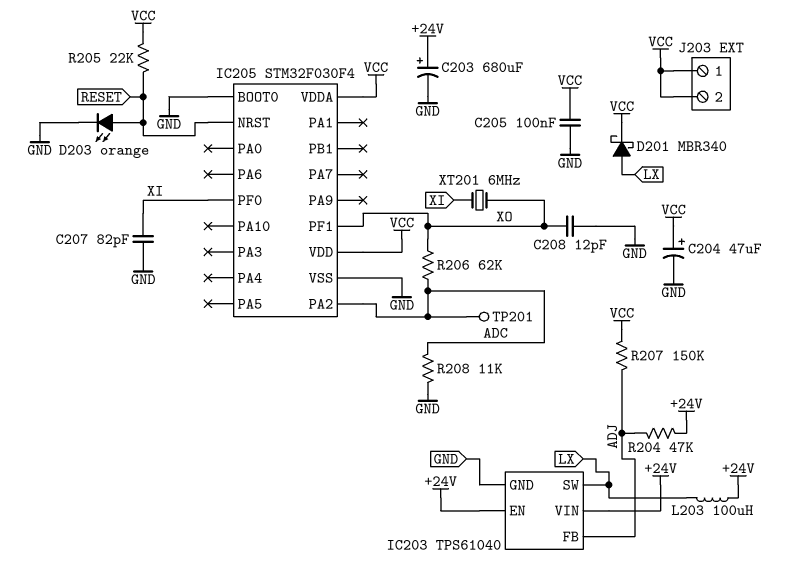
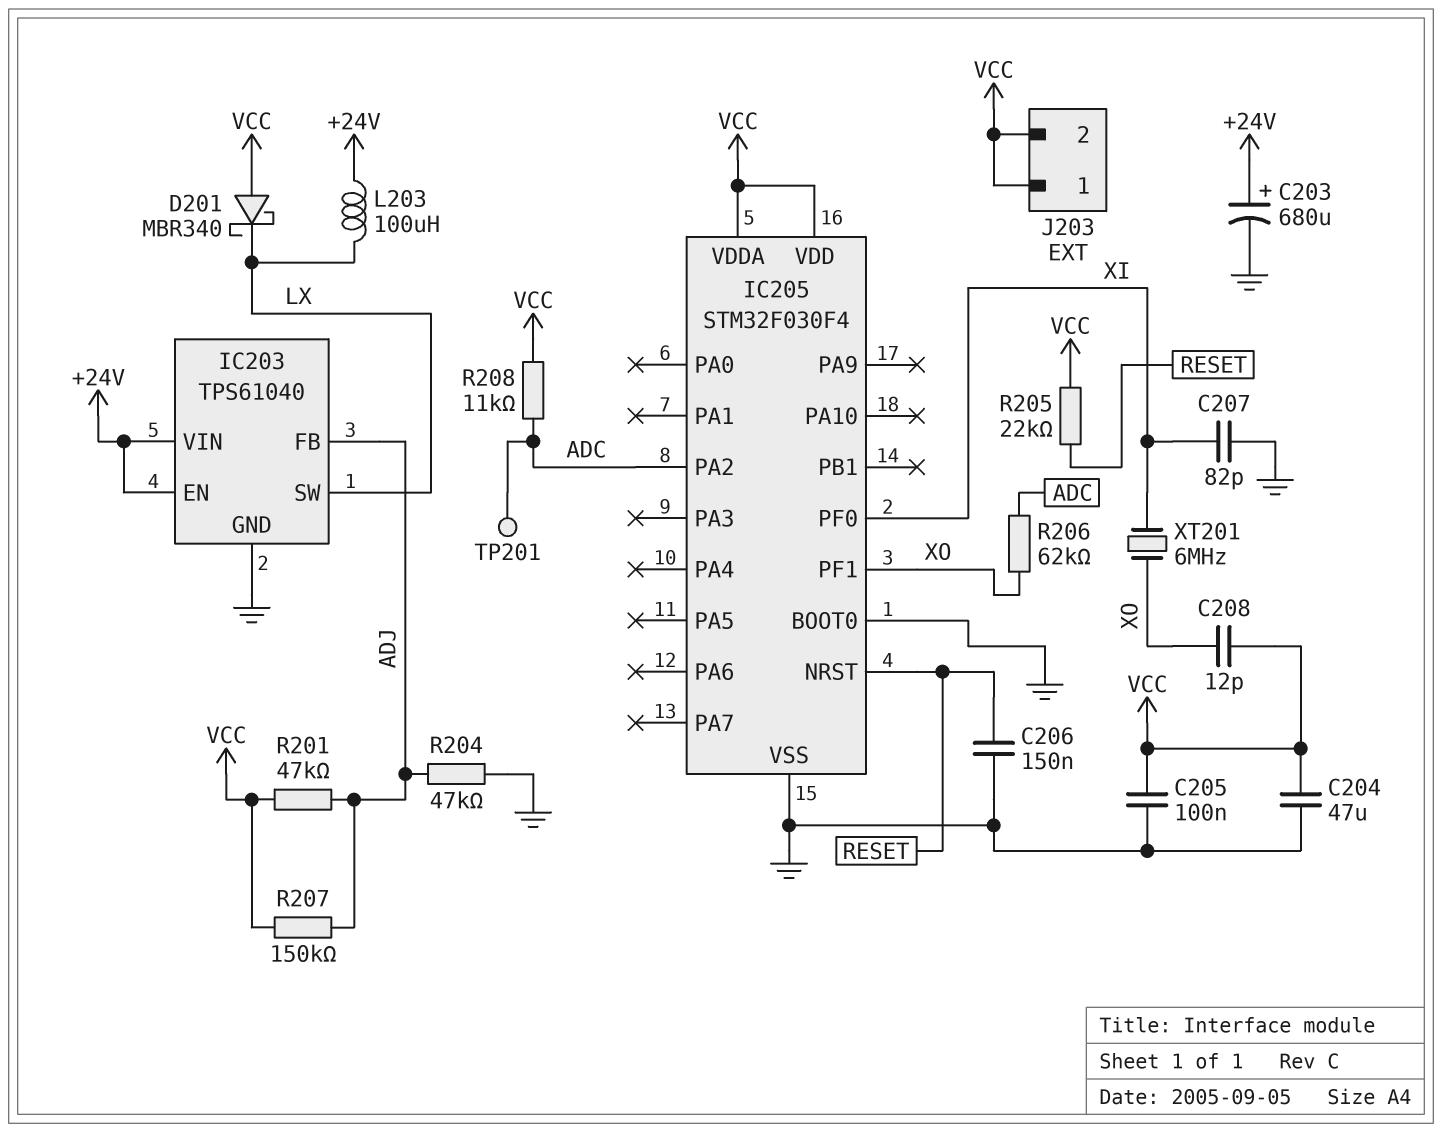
C204: 47uF (plus VCC, minus GND) -> 47uF (GND, VCC)
C206: none -> 150nF (GND, RESET)
C208: 12pF (GND, XO) -> 12pF (VCC, XO)
D201: schottky MBR340 (A LX, K VCC) -> schottky MBR340 (A VCC, K LX)
D203: LED orange (A RESET, K GND) -> none
R201: none -> 47k (ADJ, VCC)
R204: 47k (+24V, ADJ) -> 47k (ADJ, GND)
R208: 11k (ADC, GND) -> 11k (ADC, VCC)

